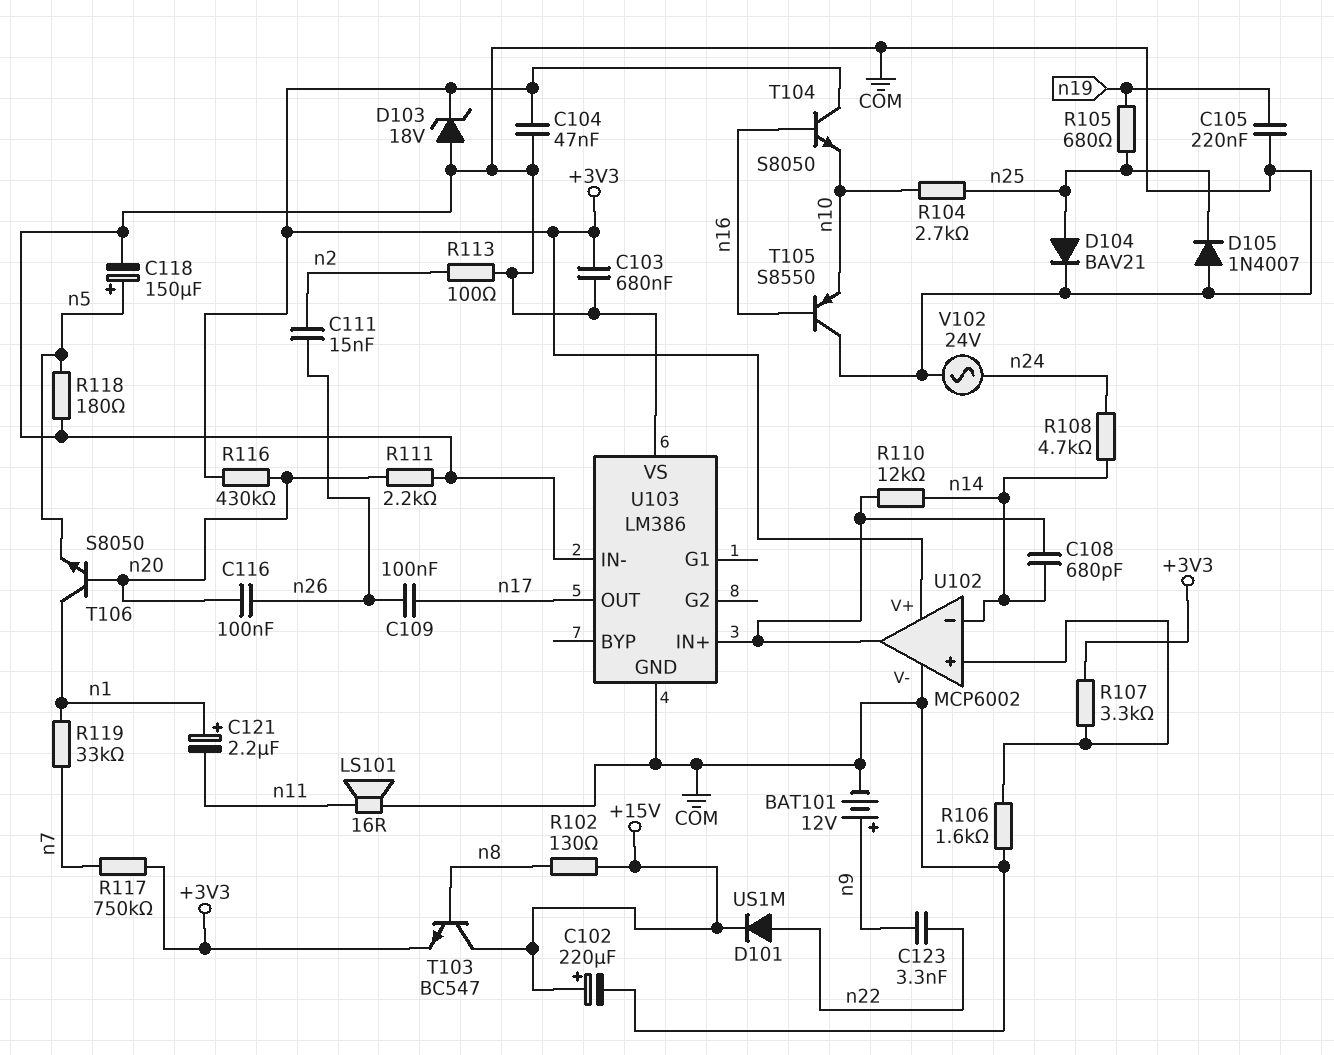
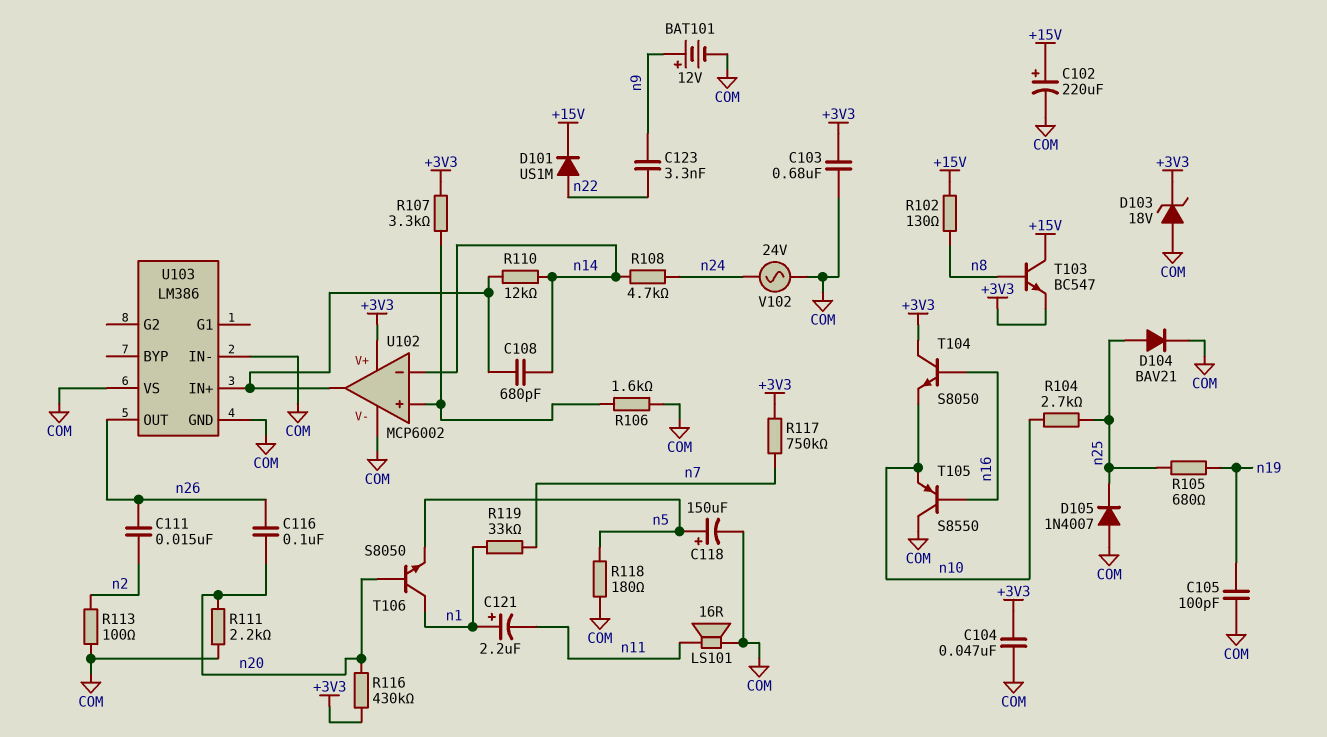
C105: 220nF (COM, n19) -> 100pF (COM, n19)
C109: 100nF (n17, n26) -> none
U103 pin OUT: n17 -> n26

